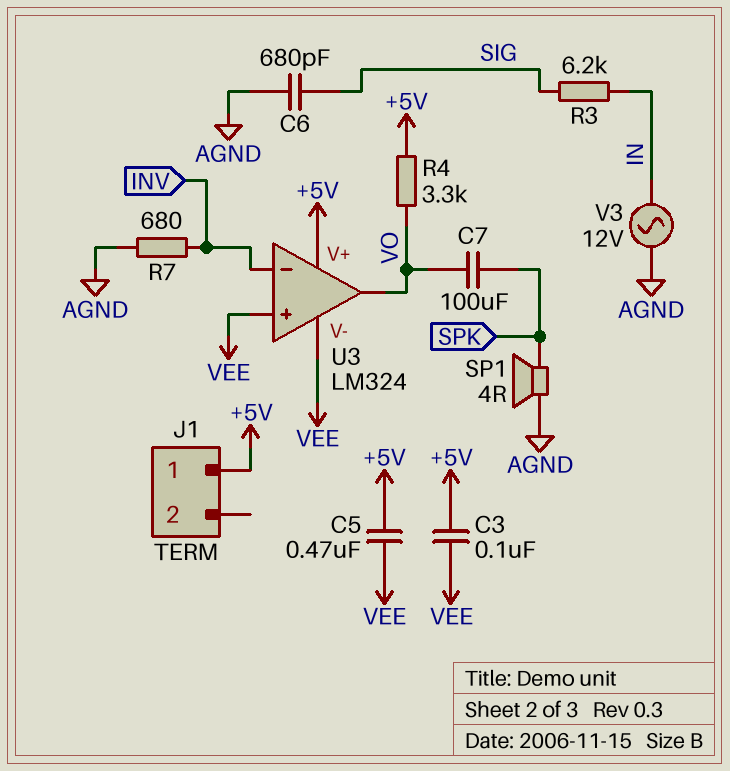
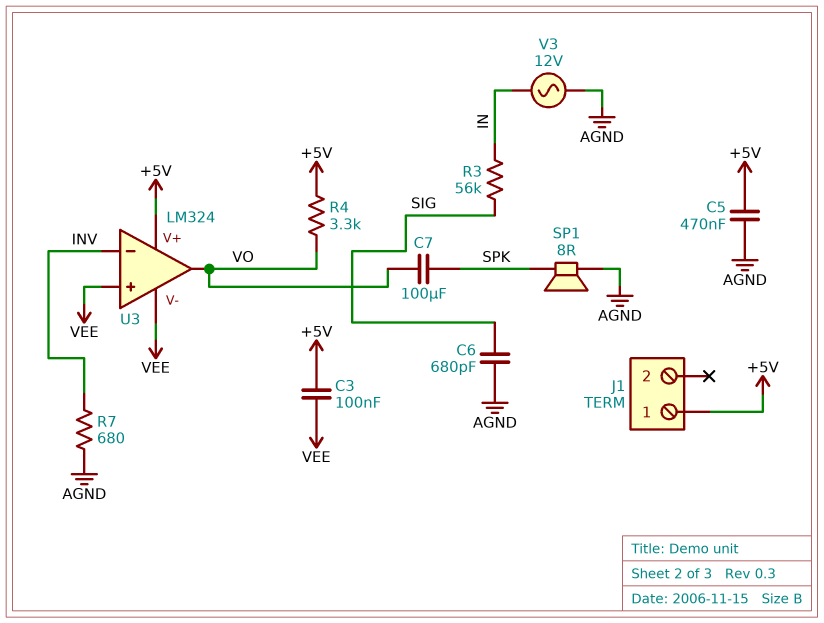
C5: 470nF (+5V, VEE) -> 470nF (+5V, AGND)
R3: 6.2k (IN, SIG) -> 56k (IN, SIG)
SP1: speaker 4R (AGND, SPK) -> speaker 8R (AGND, SPK)

